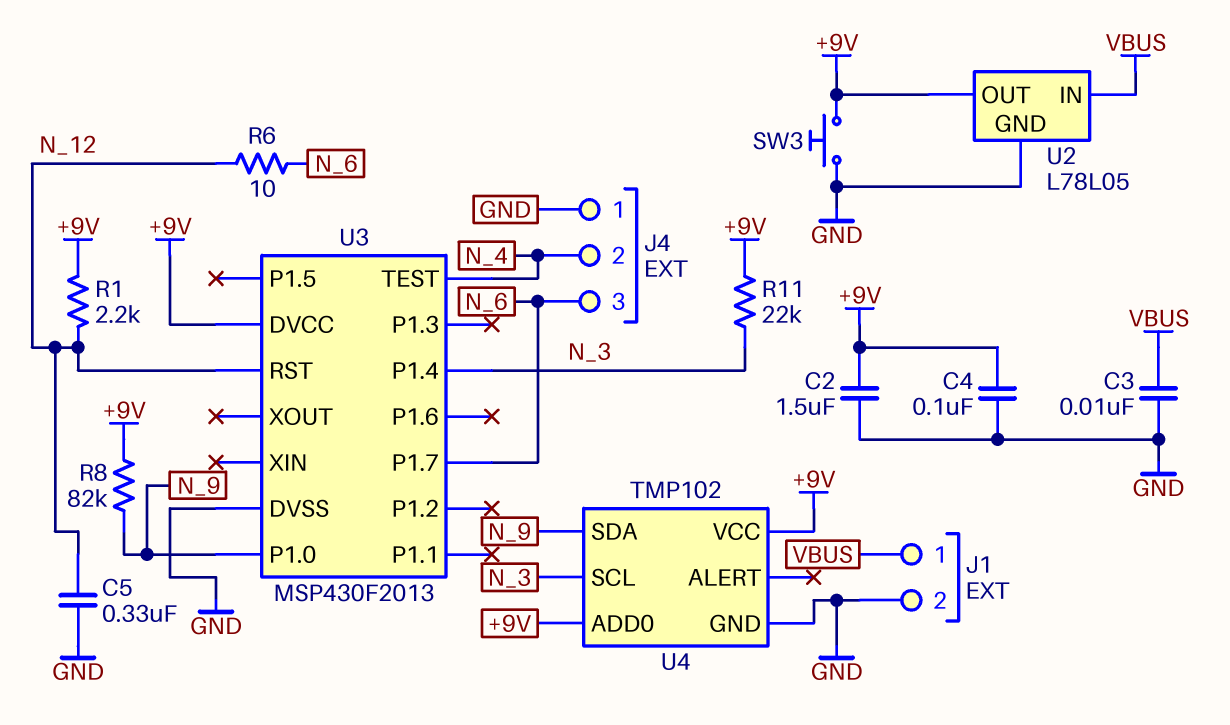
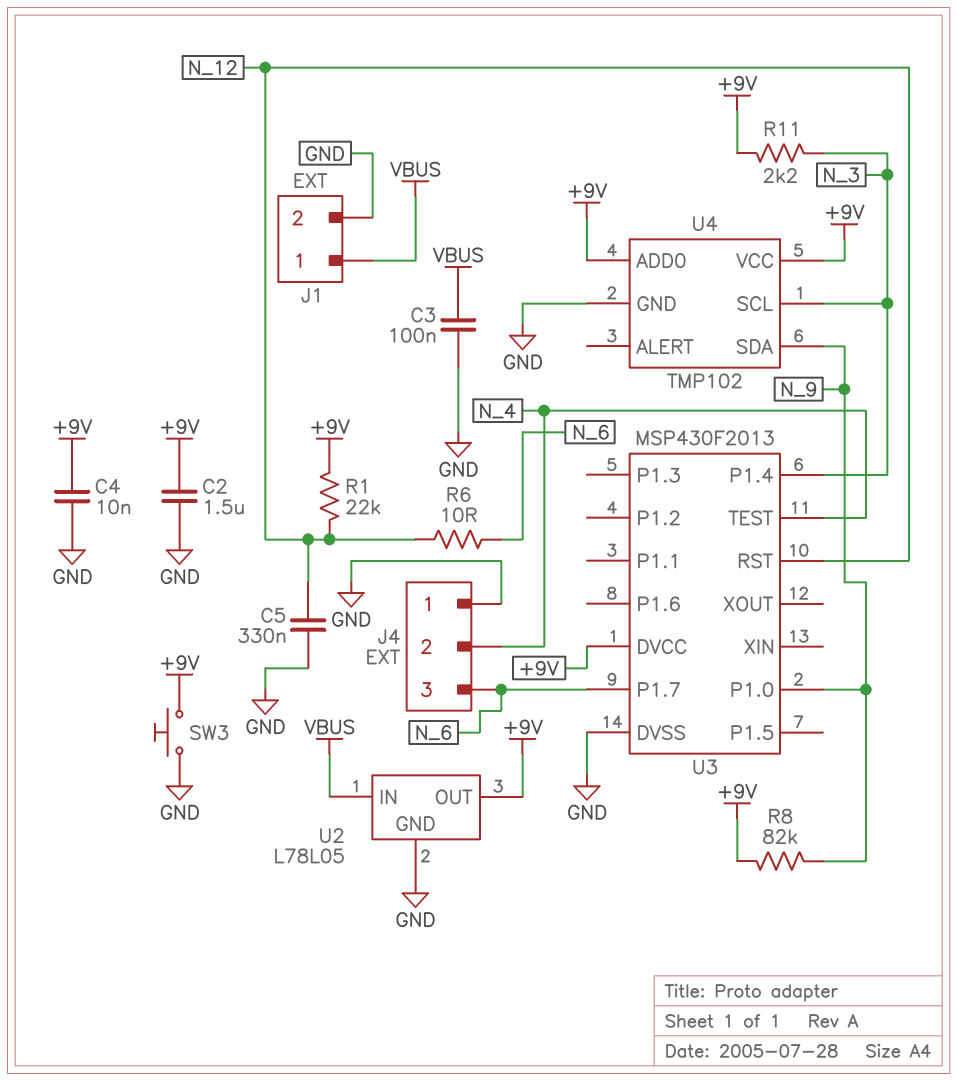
C3: 10nF (GND, VBUS) -> 100nF (GND, VBUS)
C4: 100nF (+9V, GND) -> 10nF (+9V, GND)
R1: 2.2k (+9V, N_12) -> 22k (+9V, N_12)
R11: 22k (+9V, N_3) -> 2.2k (+9V, N_3)

